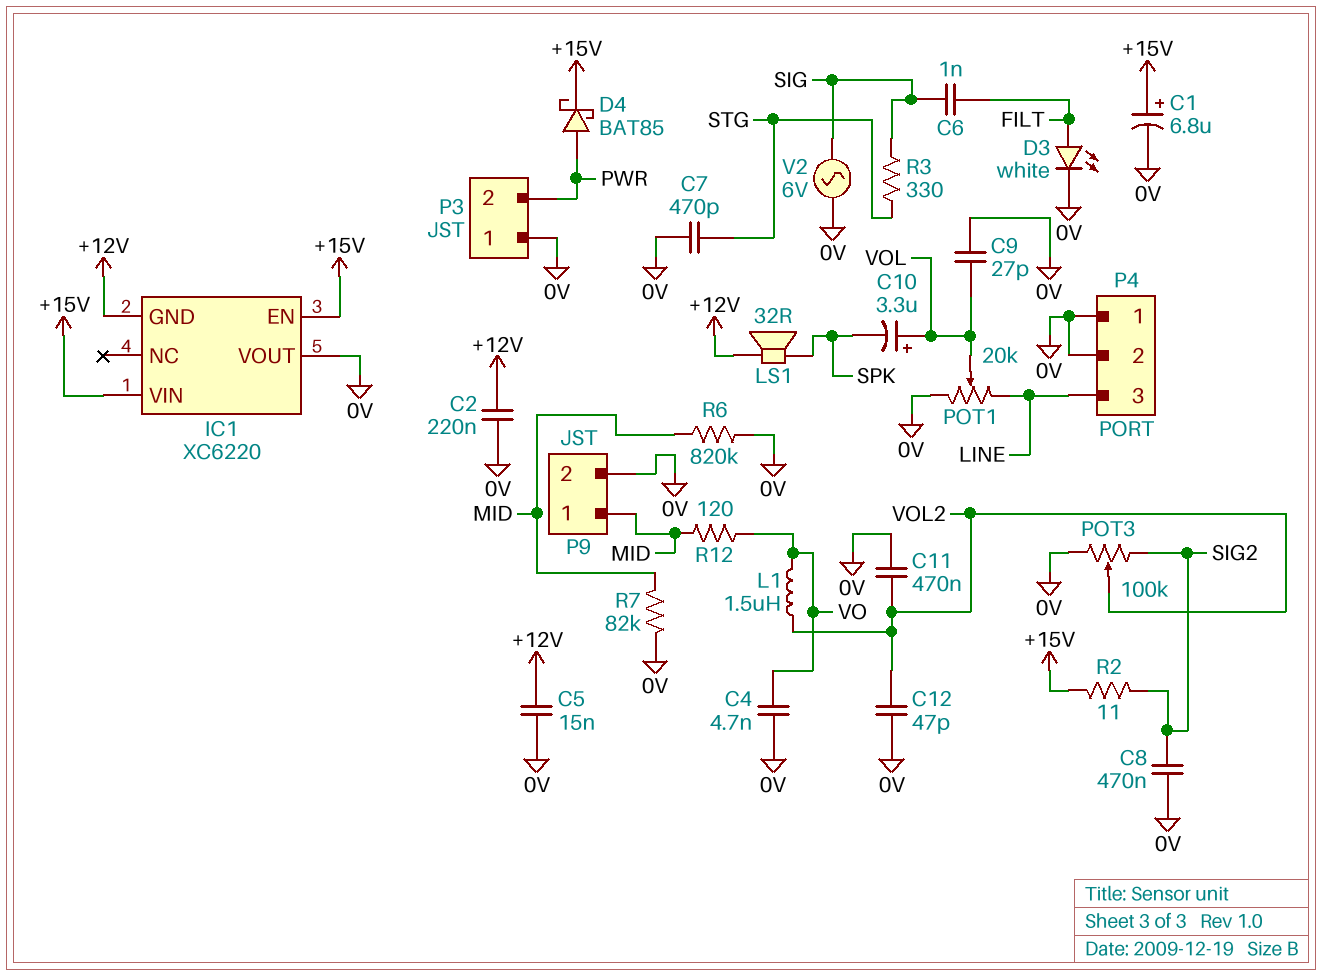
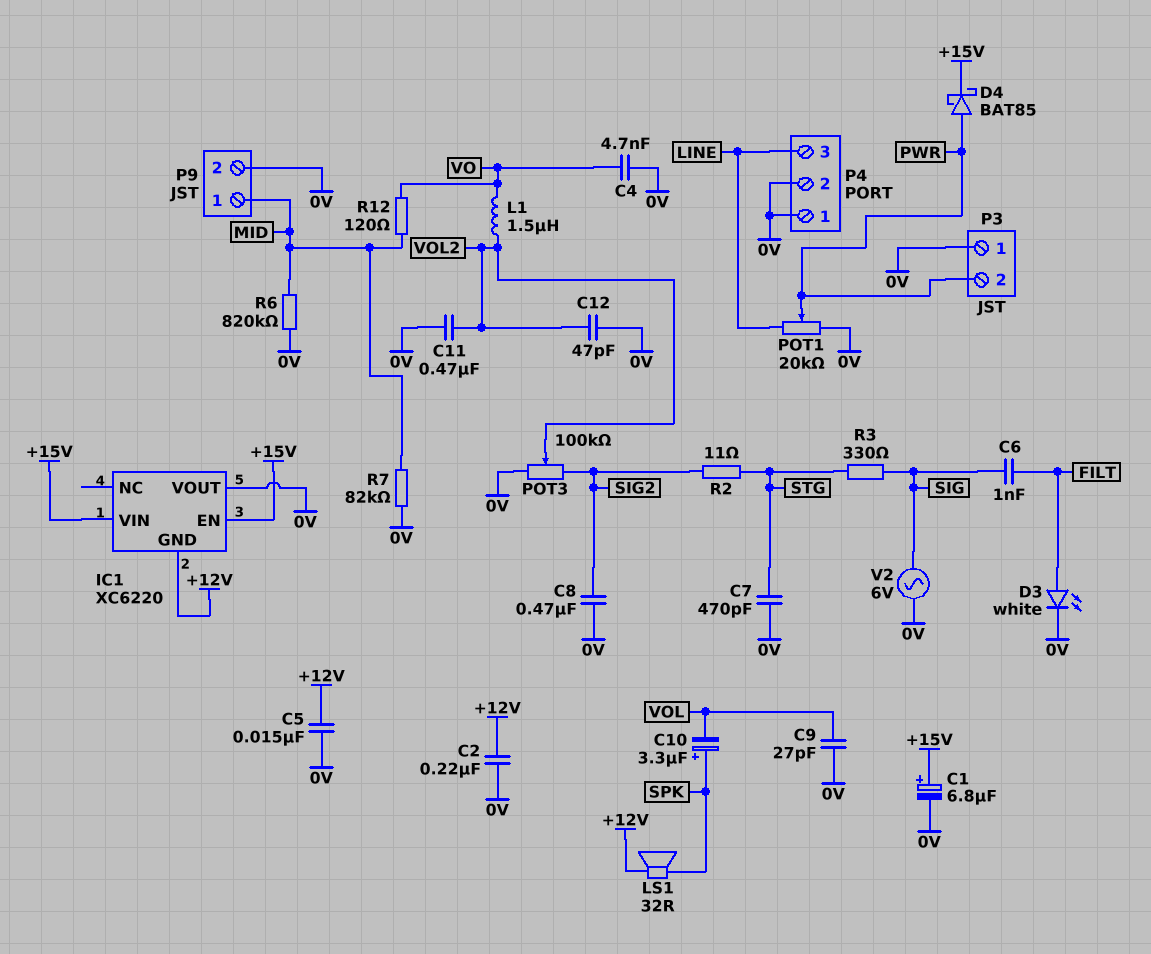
C10: 3.3uF (plus VOL, minus SPK) -> 3.3uF (plus SPK, minus VOL)
POT1: 20k (0V, LINE, wiper VOL) -> 20k (0V, LINE, wiper PWR)
R2: 11 (+15V, SIG2) -> 11 (SIG2, STG)

